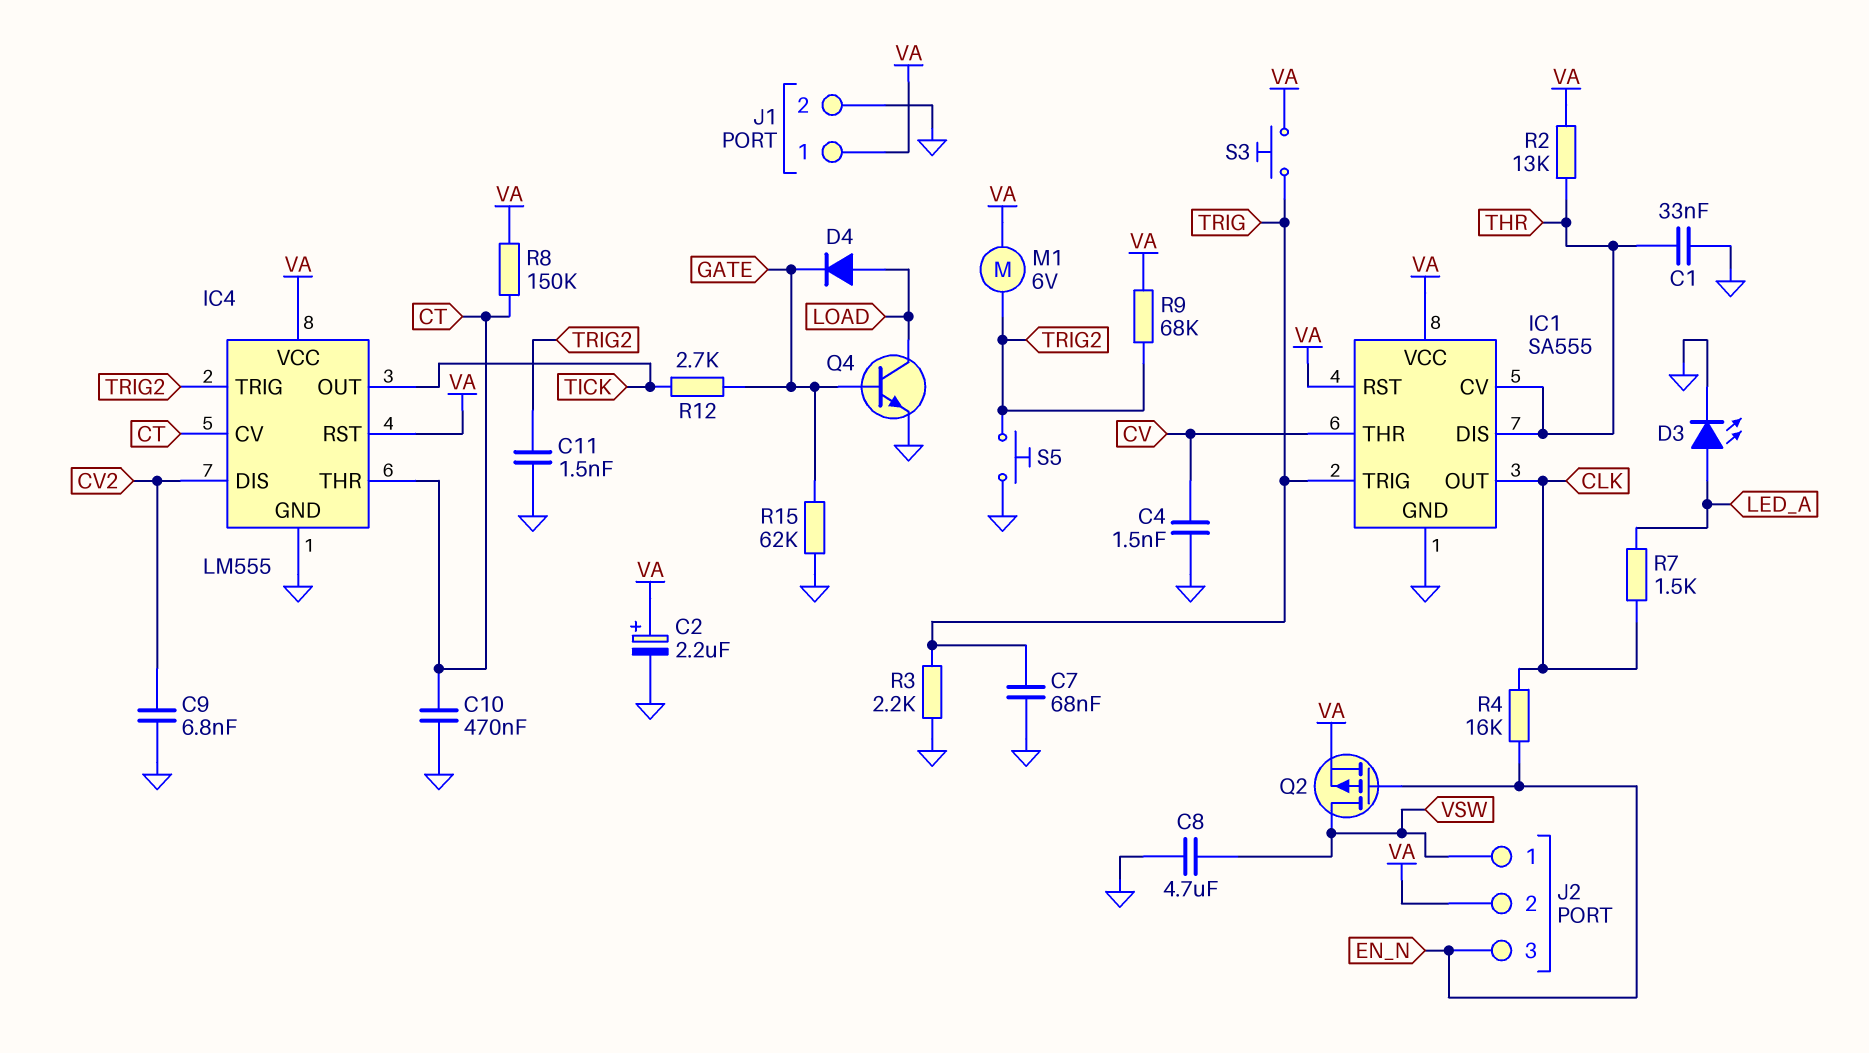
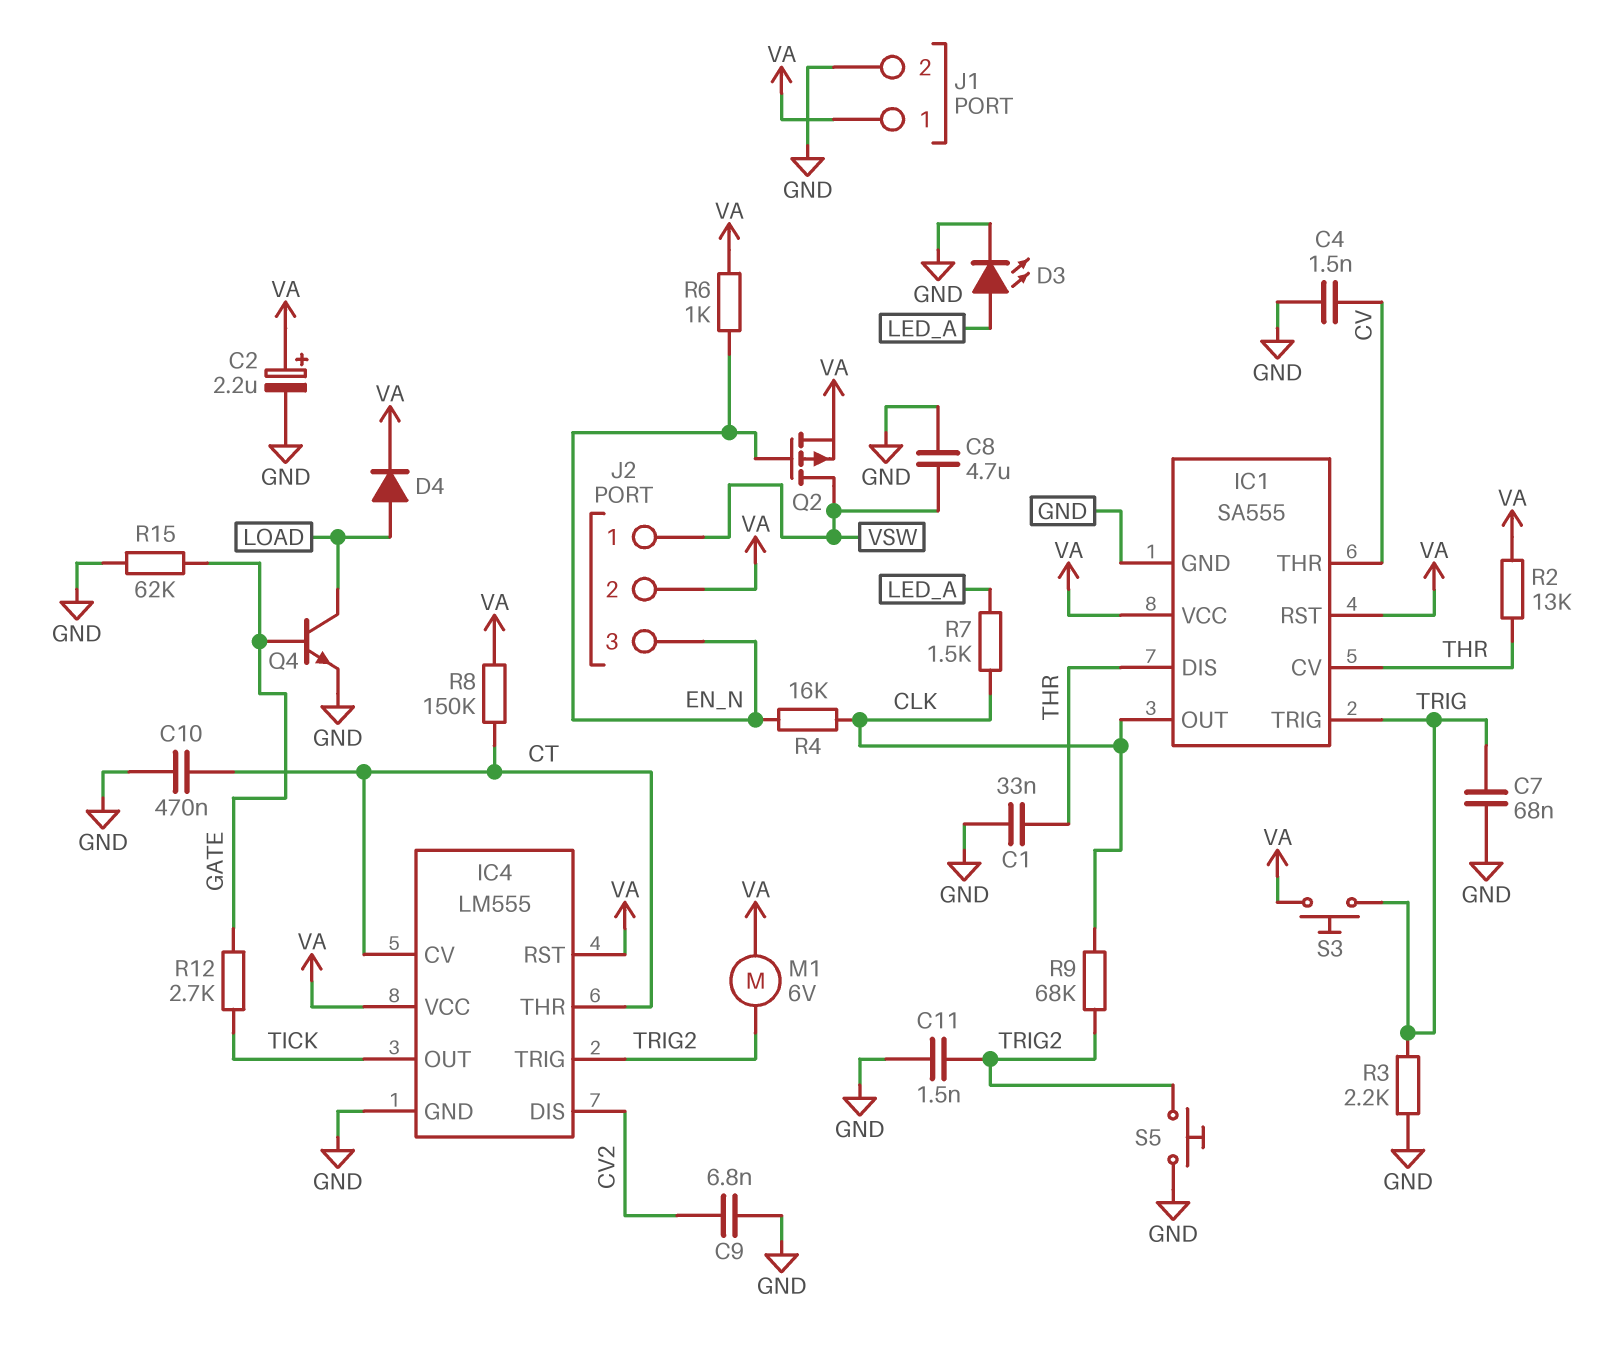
D4: diode (A LOAD, K GATE) -> diode (A LOAD, K VA)
R6: none -> 1k (EN_N, VA)
R9: 68k (TRIG2, VA) -> 68k (CLK, TRIG2)

